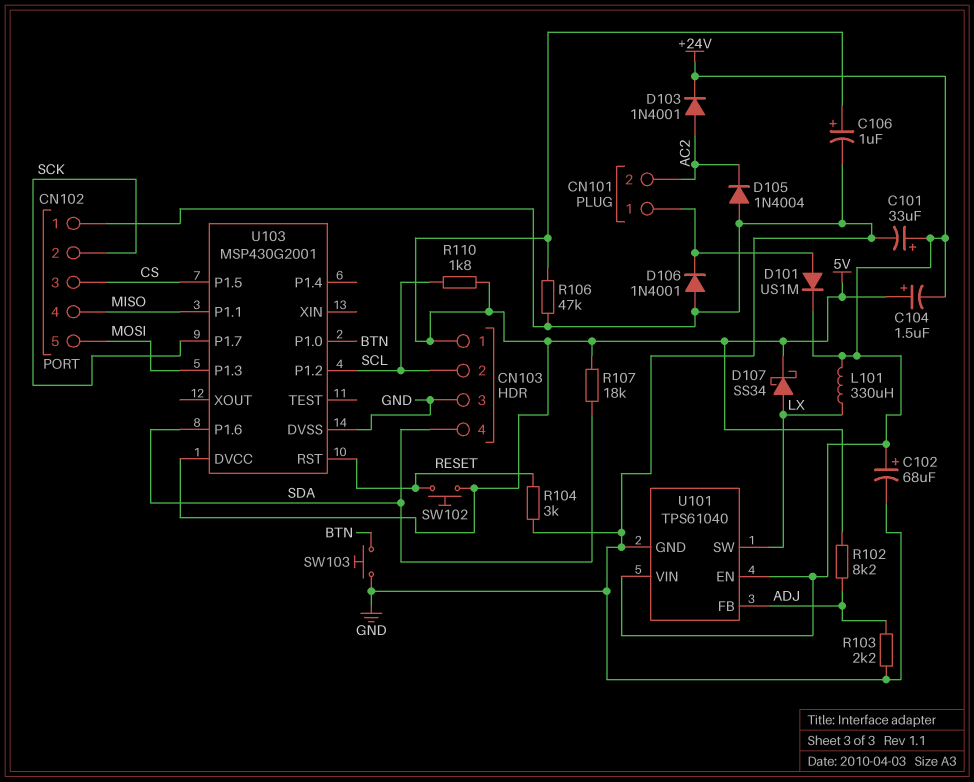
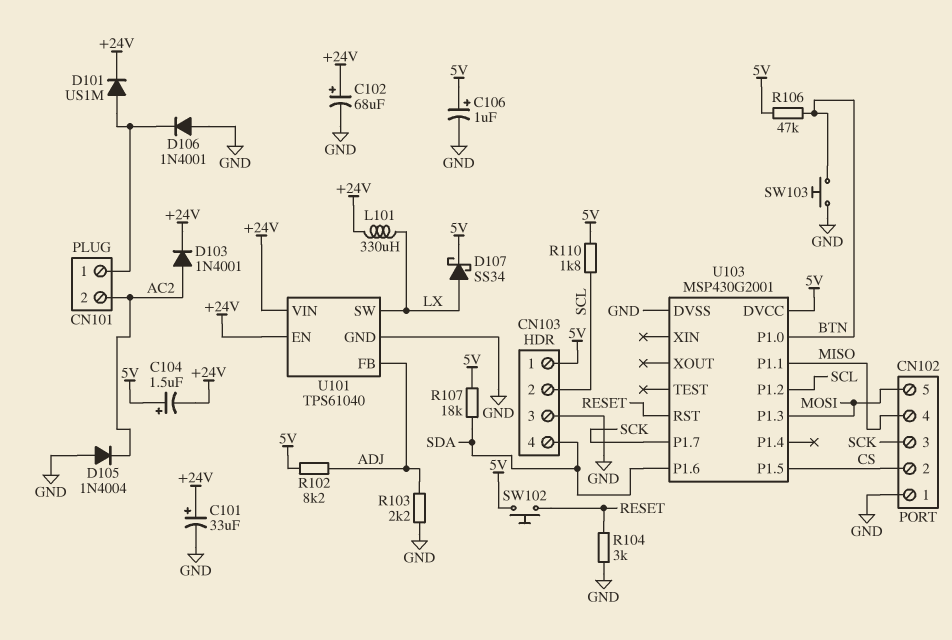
CN102 pin 2: SCK -> CS
CN102 pin 3: CS -> SCK
R106: 47k (5V, GND) -> 47k (5V, BTN)

